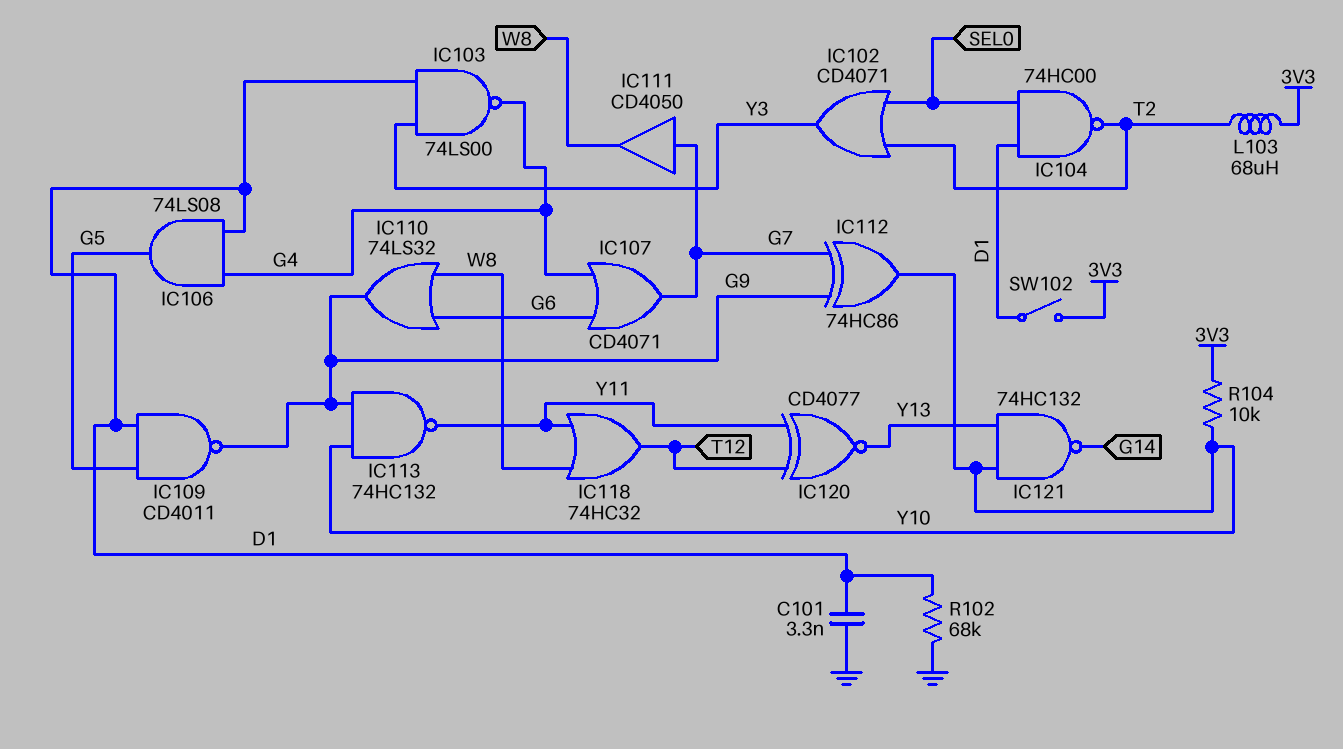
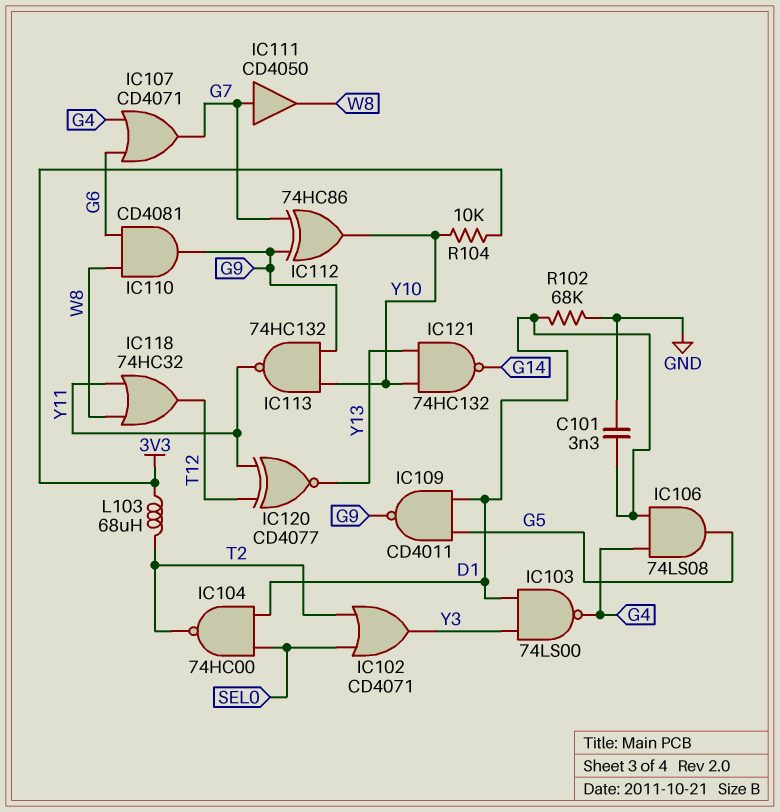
IC110: OR 74LS32 (in G6, in W8, out G9) -> AND CD4081 (in G6, in W8, out G9)
SW102: switch (3V3, D1) -> none

